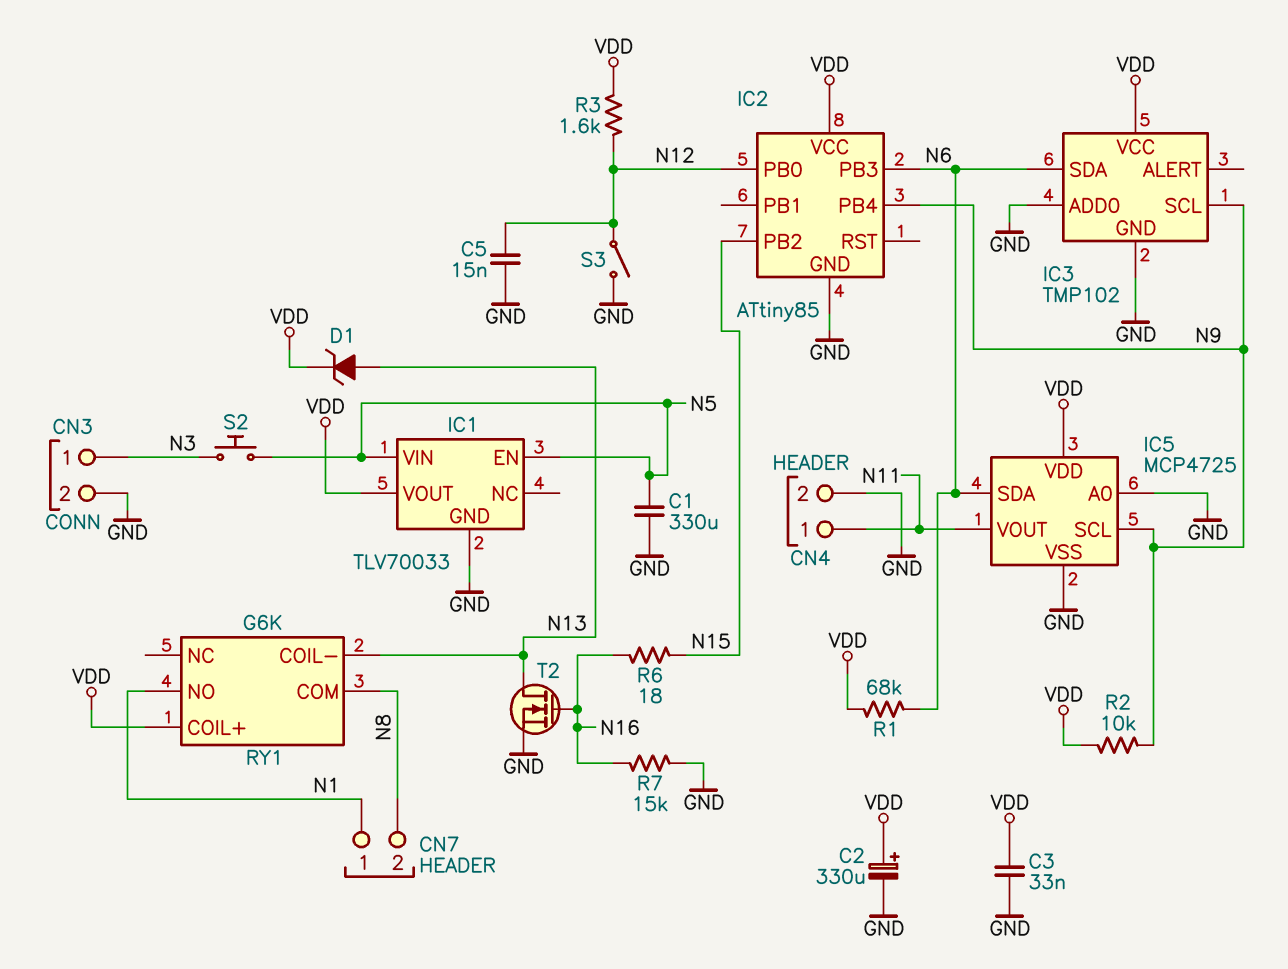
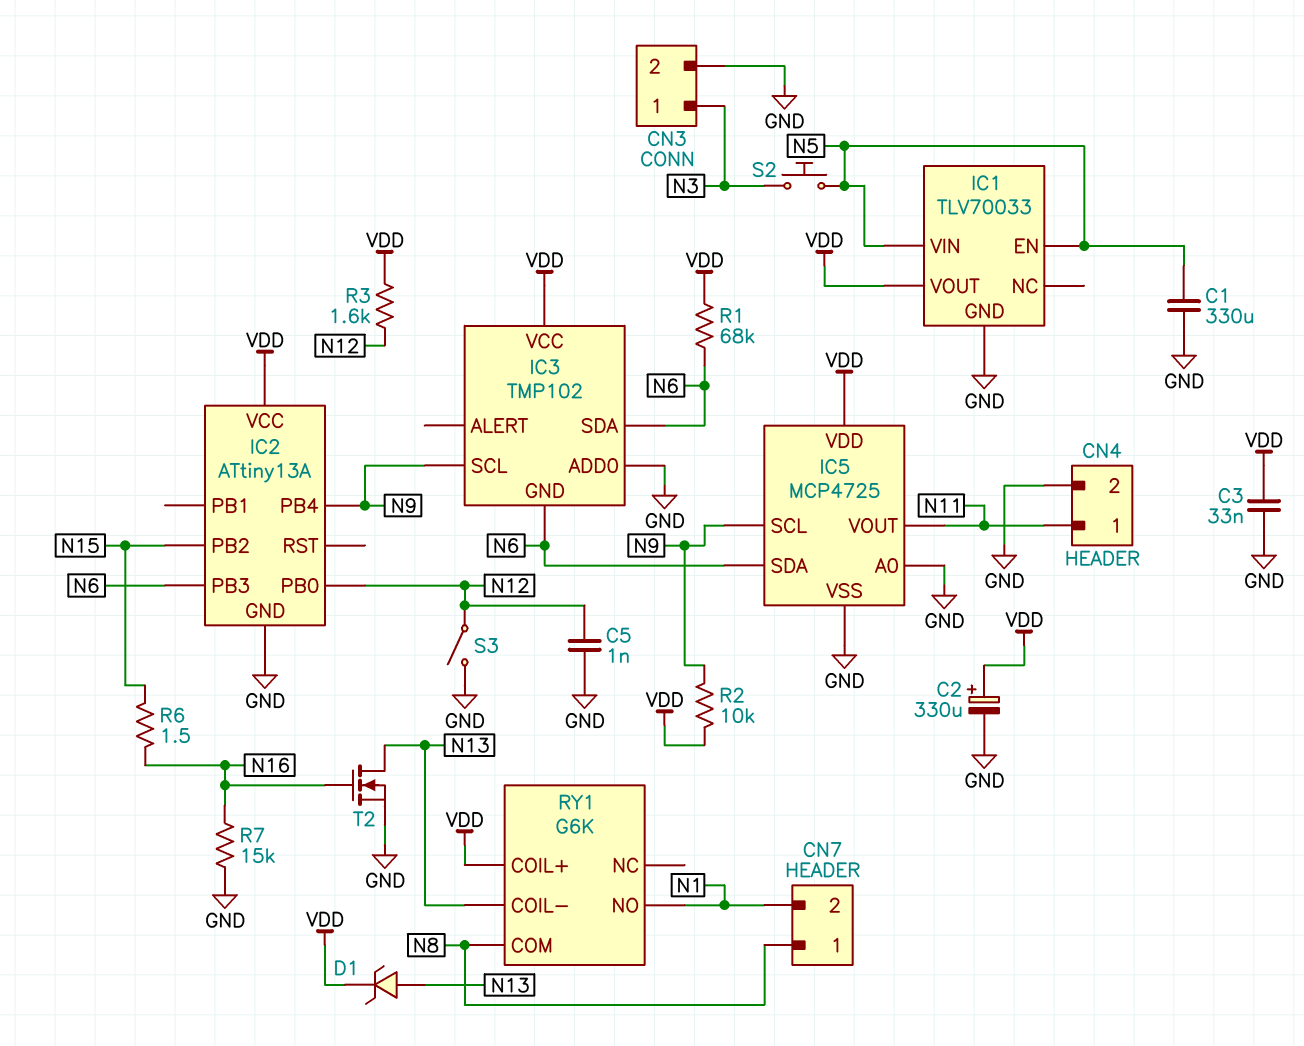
C5: 15nF (GND, N12) -> 1nF (GND, N12)
CN7 pin 1: N1 -> N8
CN7 pin 2: N8 -> N1
IC2: ATtiny85 -> ATtiny13A
IC3 pin GND: GND -> N6
R6: 18 (N15, N16) -> 1.5 (N15, N16)

